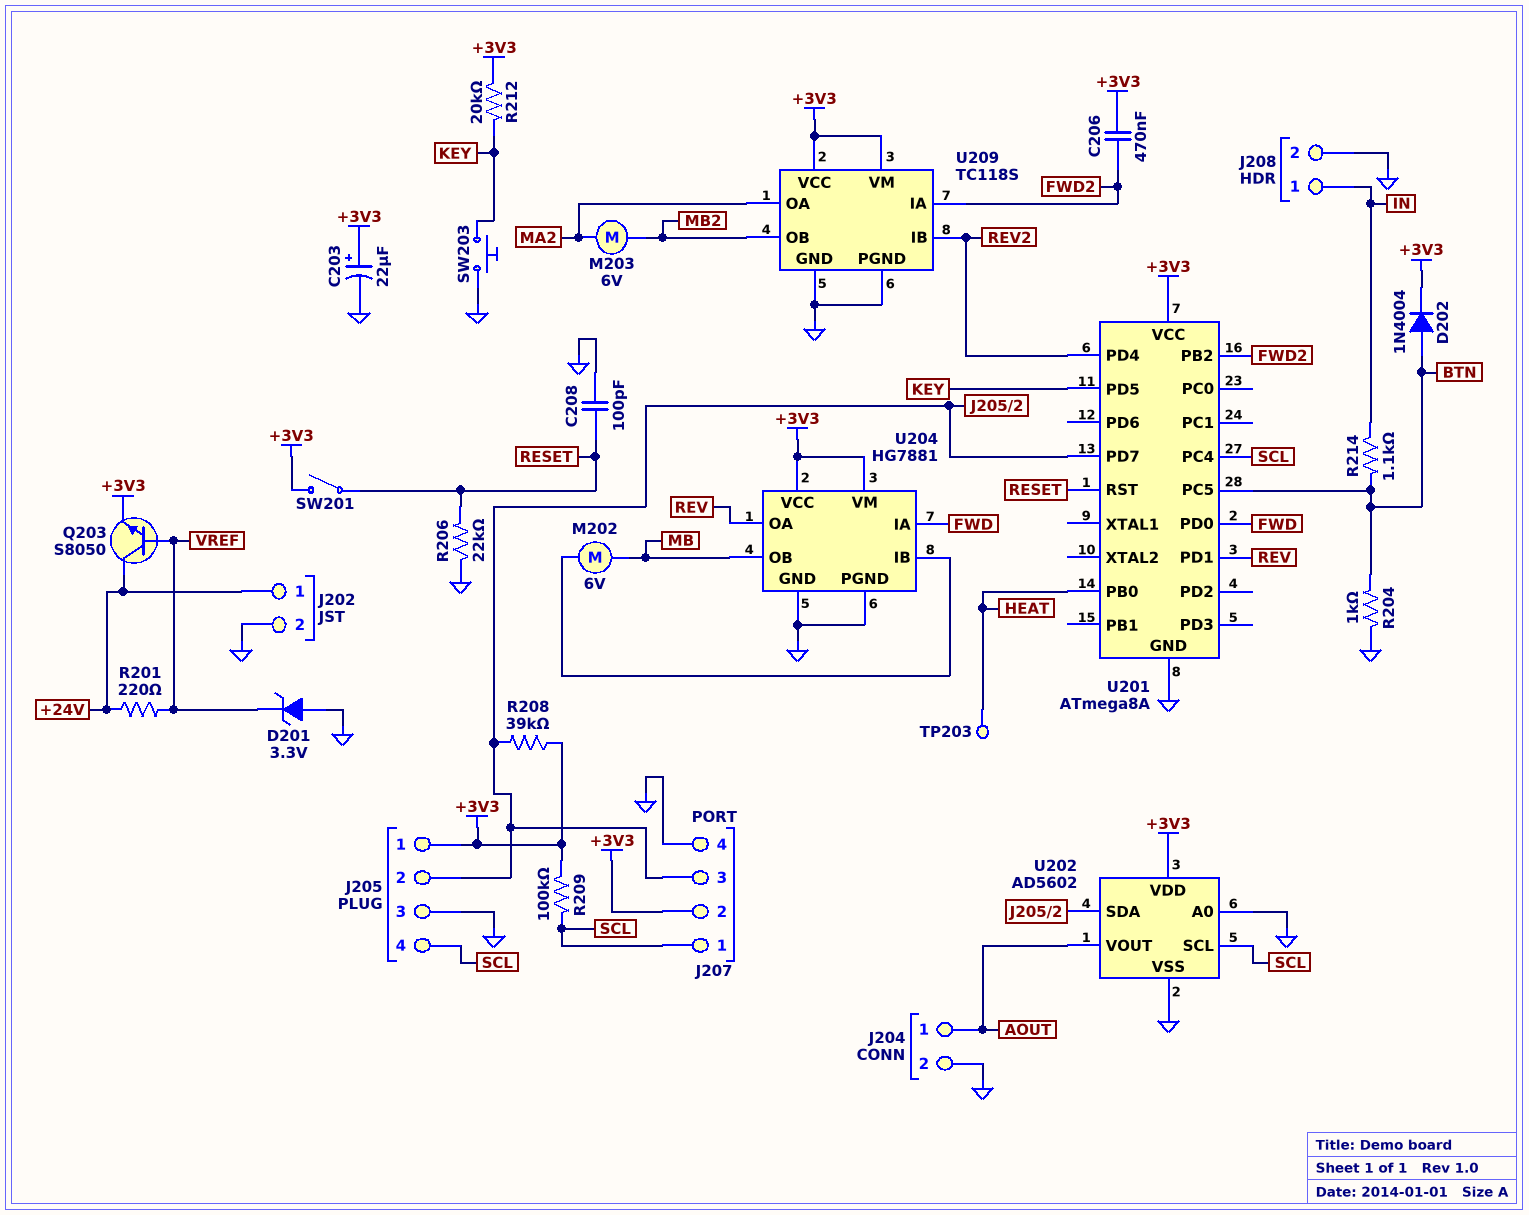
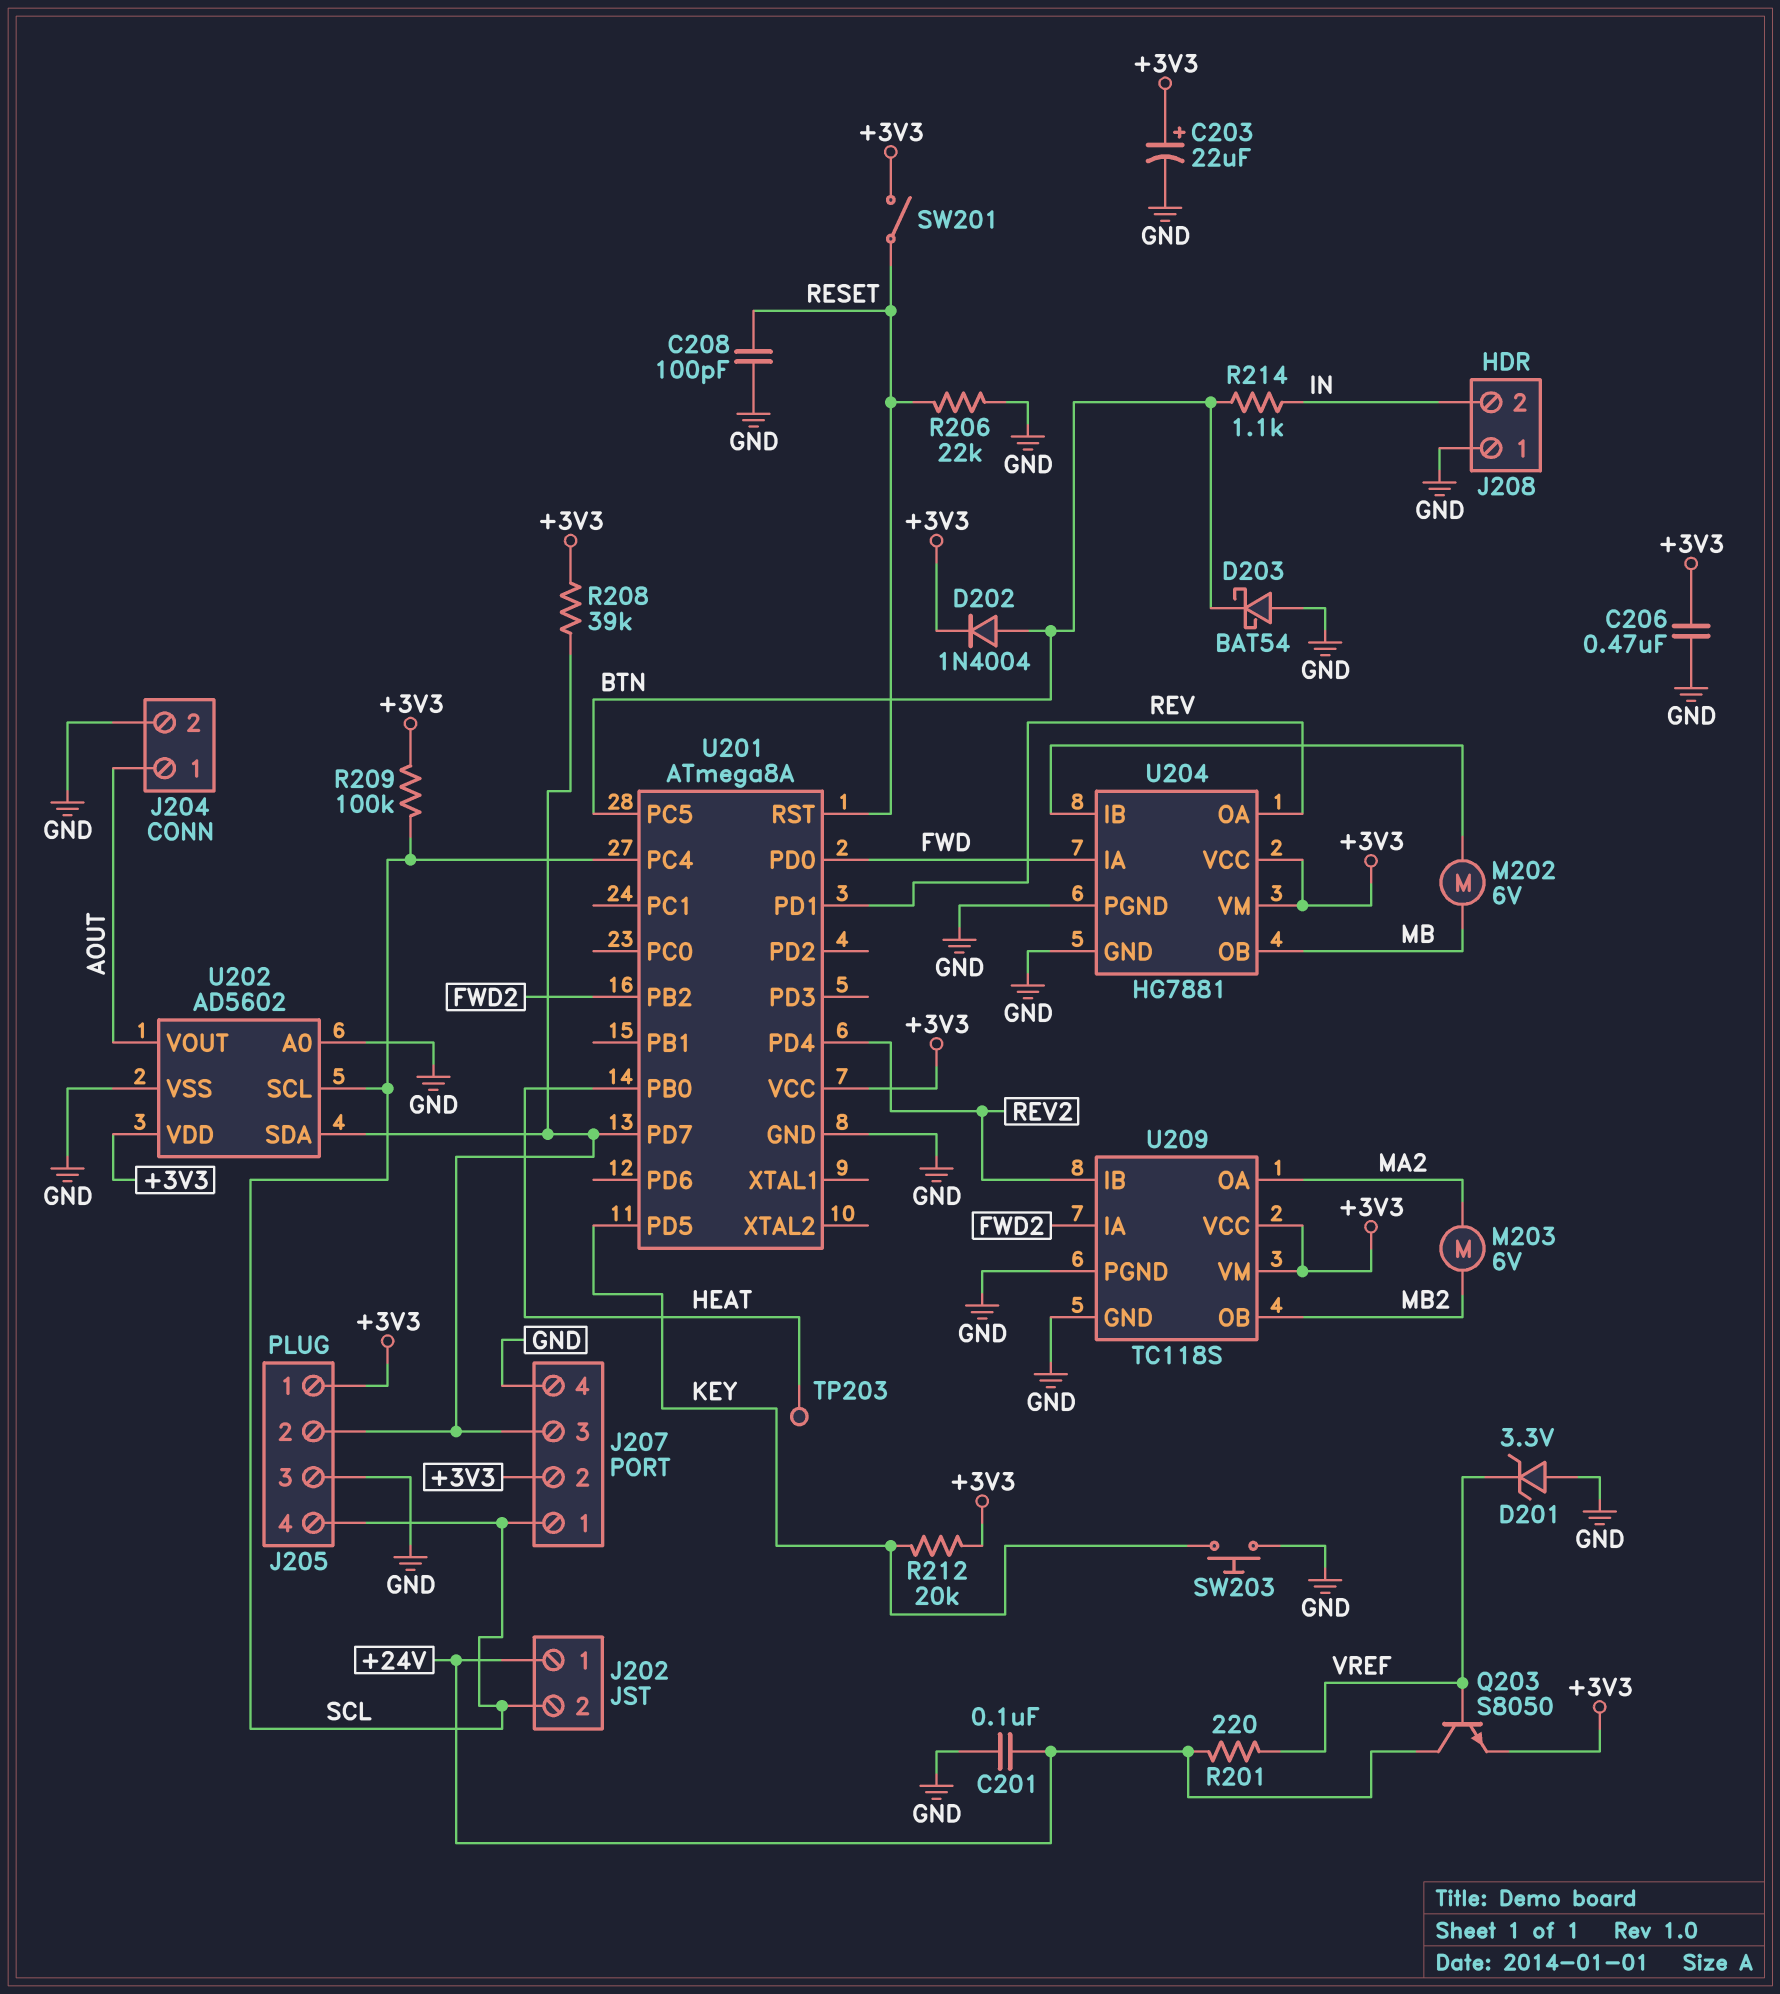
C201: none -> 100nF (+24V, GND)
C206: 470nF (+3V3, FWD2) -> 470nF (+3V3, GND)
D203: none -> schottky BAT54 (A GND, K BTN)
J202 pin 2: GND -> SCL
J208 pin 1: IN -> GND
J208 pin 2: GND -> IN
R204: 1k (BTN, GND) -> none

